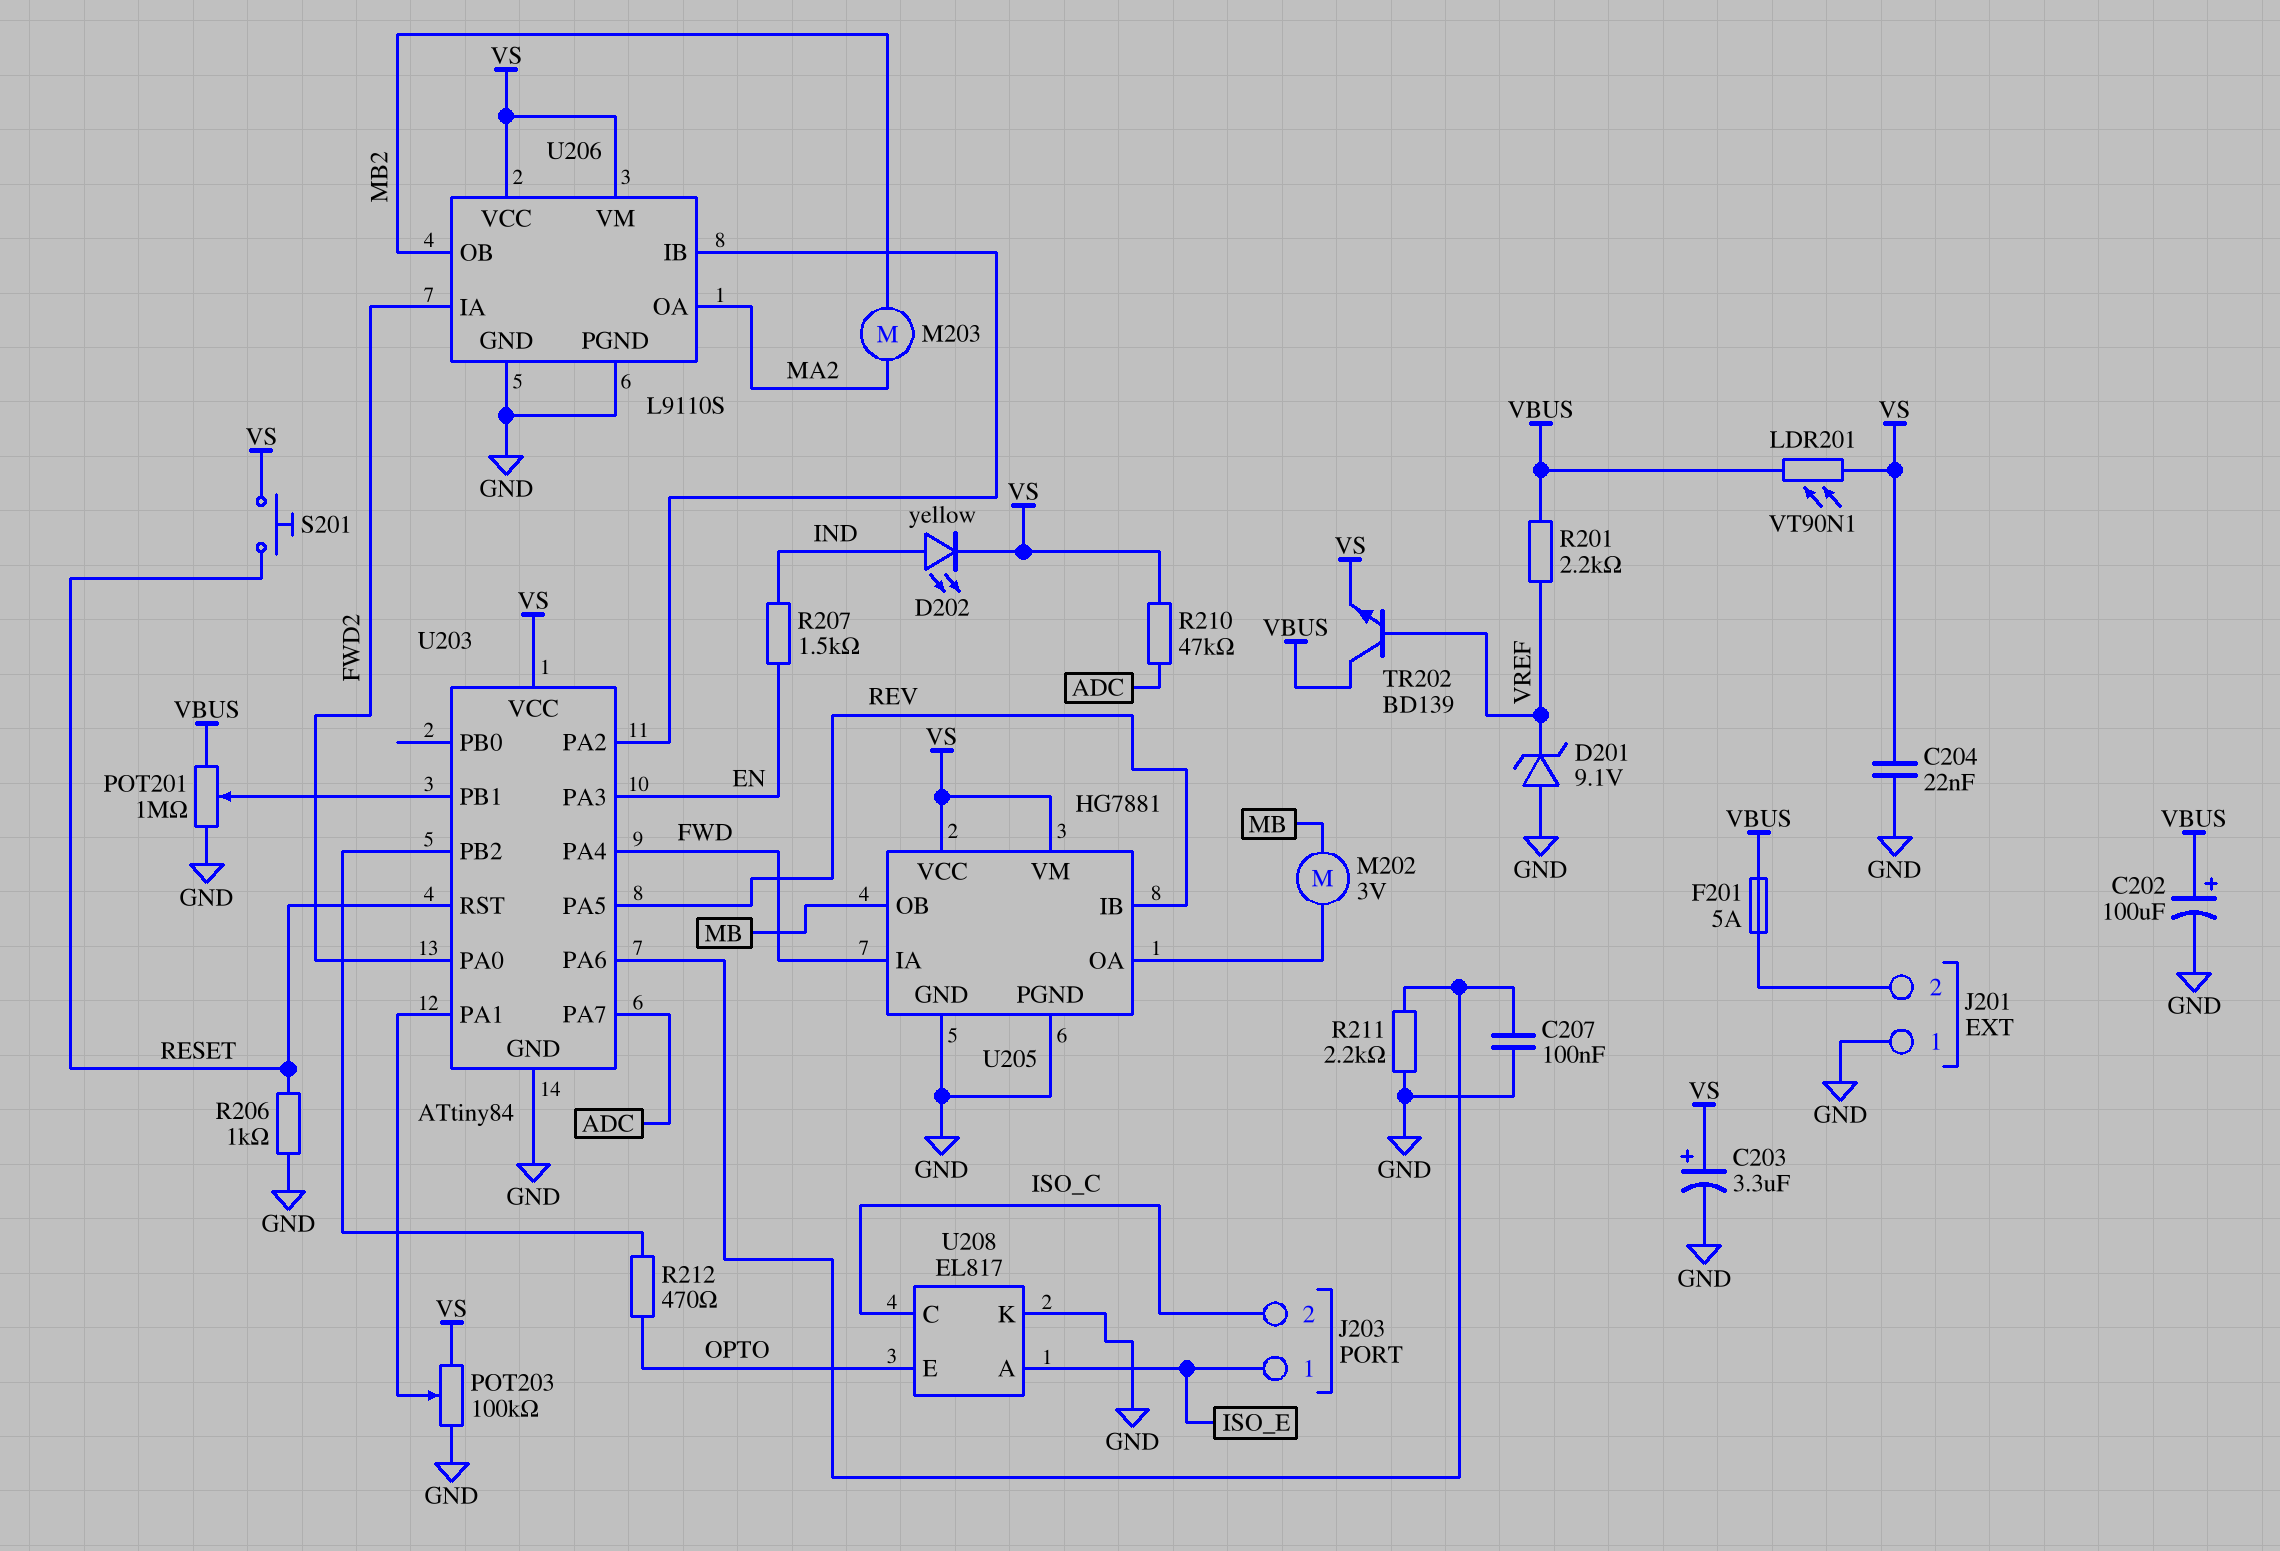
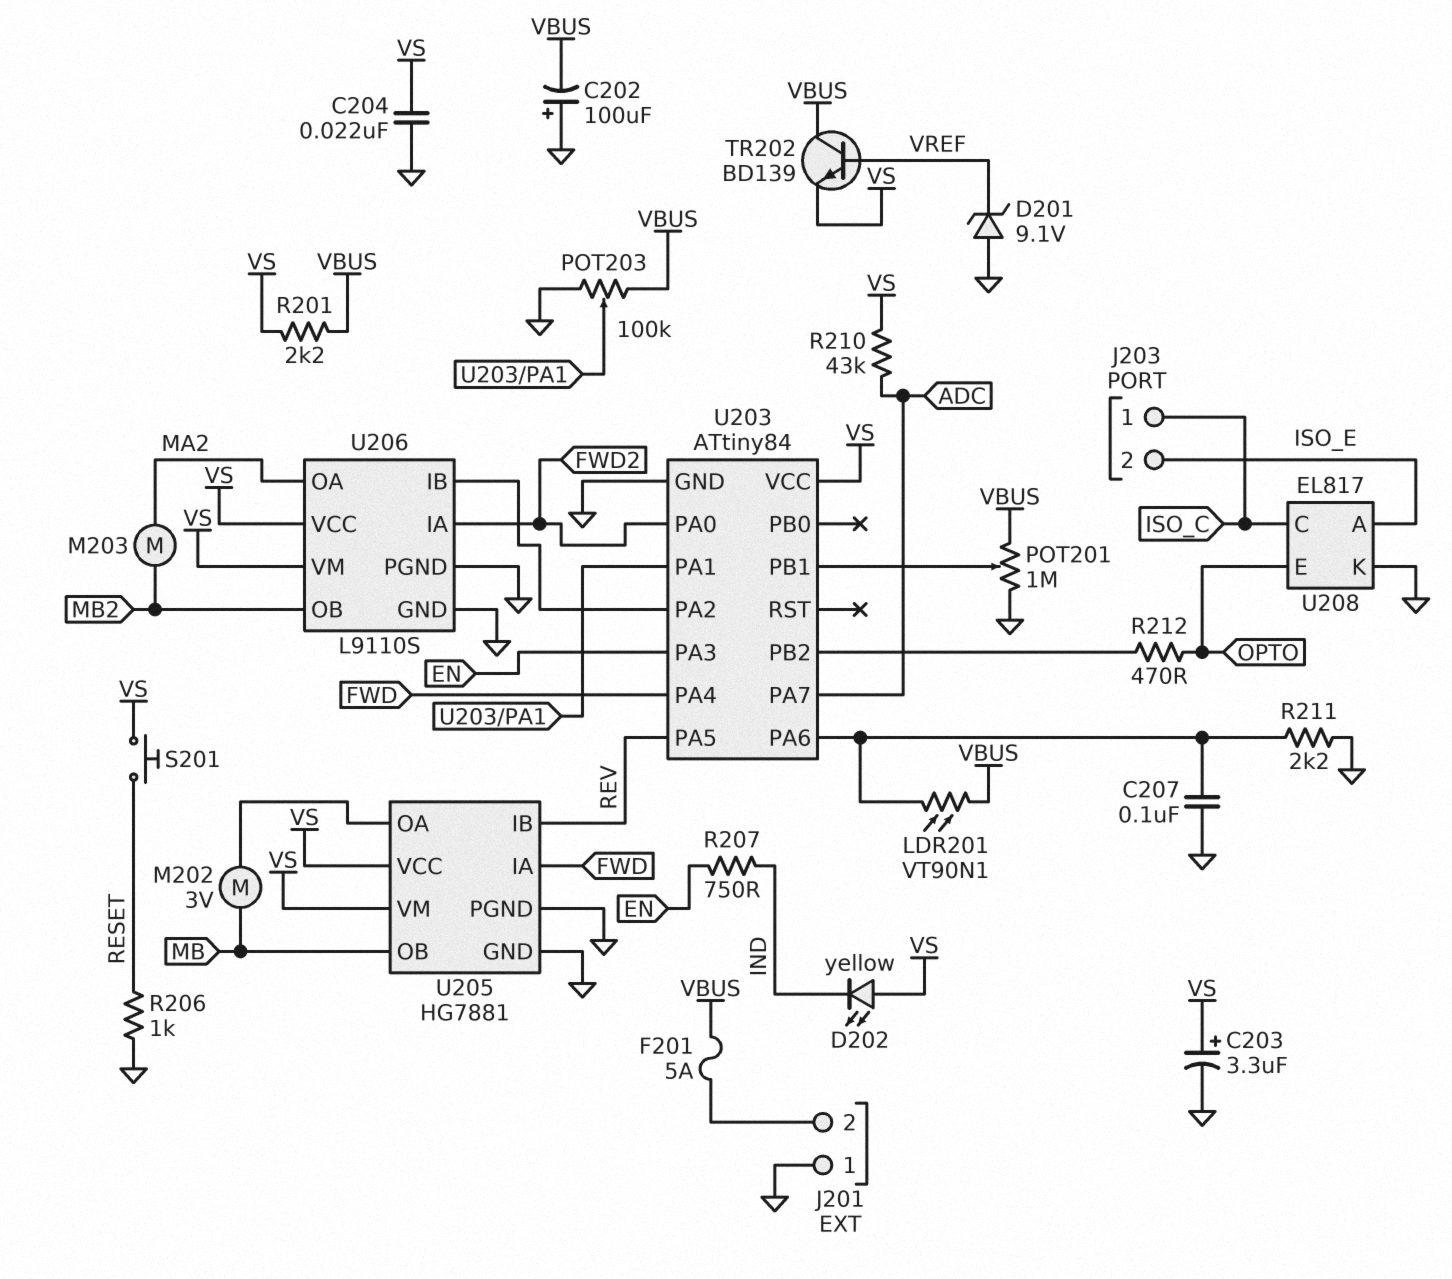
C202: 100uF (plus VBUS, minus GND) -> 100uF (plus GND, minus VBUS)
D202: LED yellow (A IND, K VS) -> LED yellow (A VS, K IND)
J203 pin 1: ISO_E -> ISO_C
J203 pin 2: ISO_C -> ISO_E
LDR201: VT90N1 (VBUS, VS) -> VT90N1 (U203/PA6, VBUS)
POT203: 100k (GND, VS, wiper U203/PA1) -> 100k (GND, VBUS, wiper U203/PA1)
R201: 2.2k (VBUS, VREF) -> 2.2k (VBUS, VS)
R207: 1.5k (EN, IND) -> 750 (EN, IND)
R210: 47k (ADC, VS) -> 43k (ADC, VS)
U203 pin RST: RESET -> none

